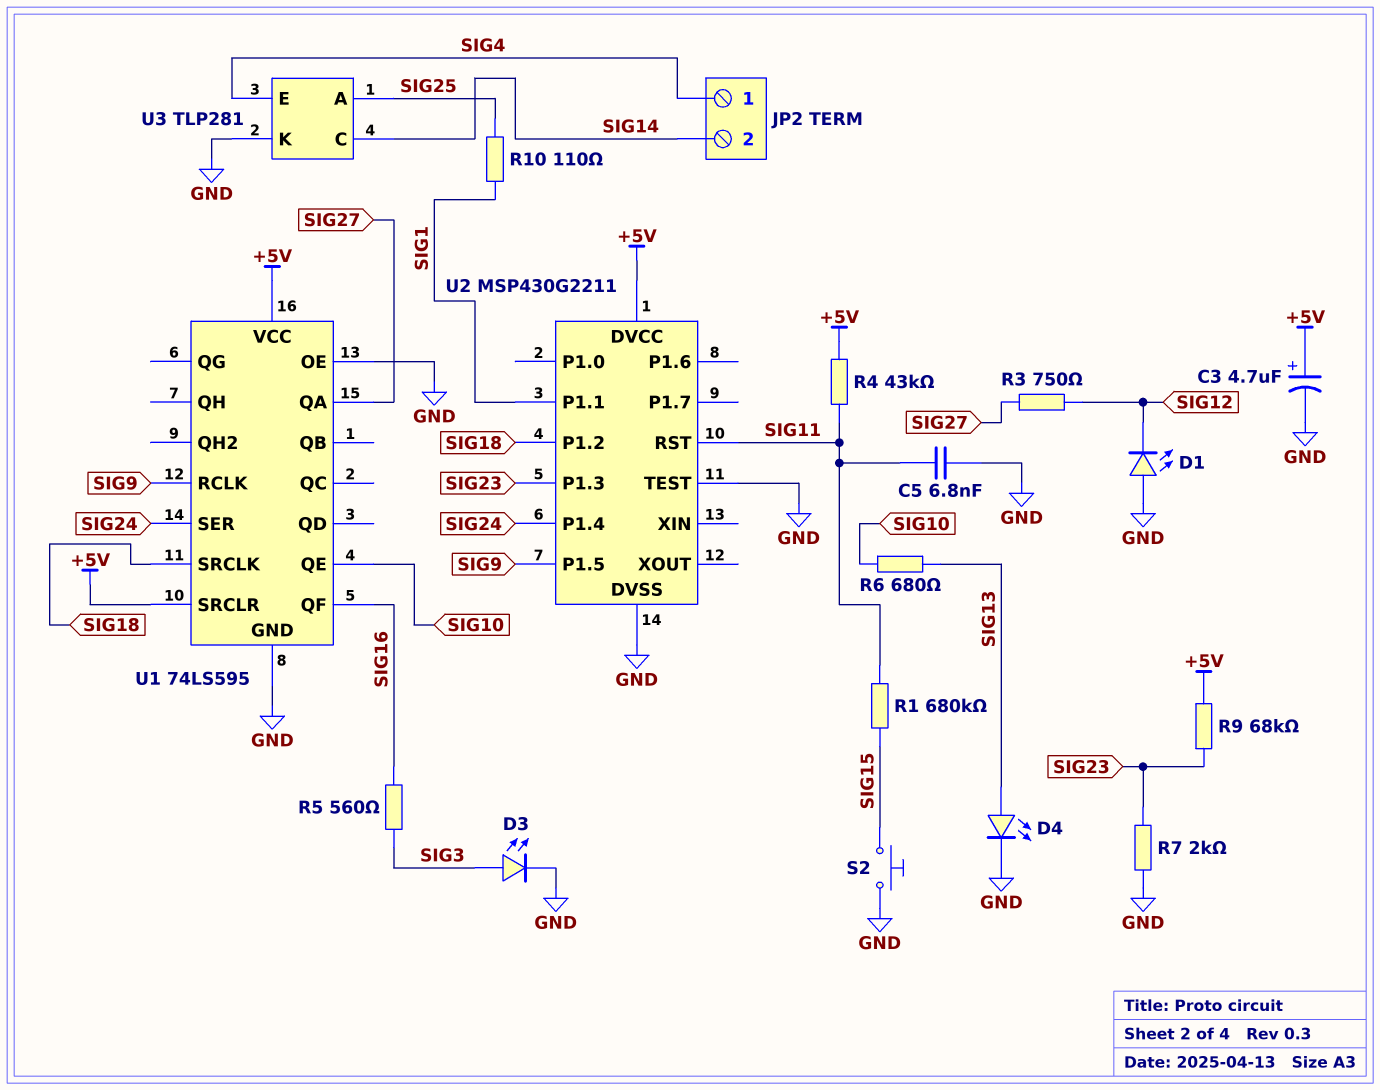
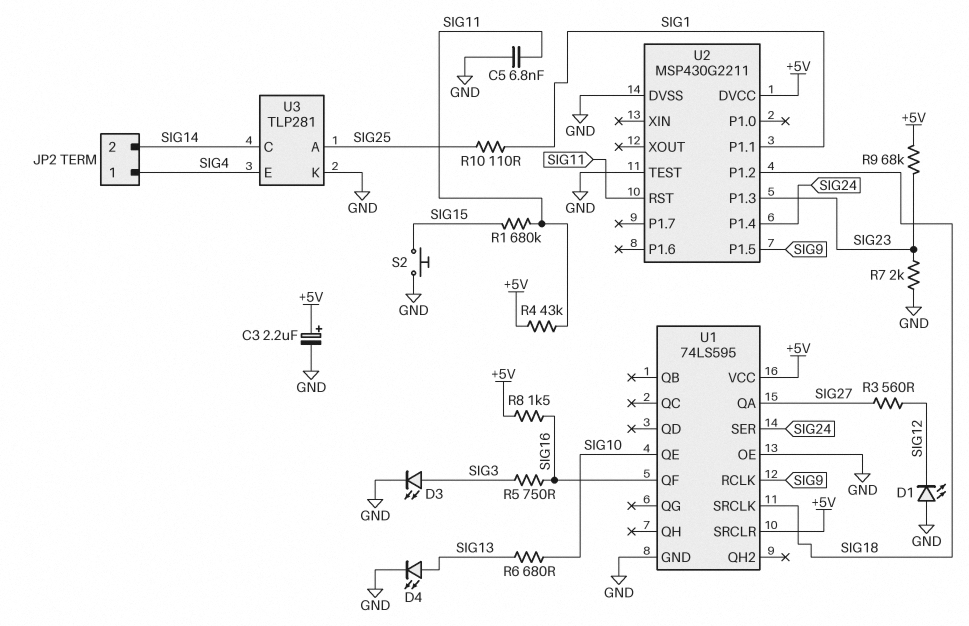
C3: 4.7uF (plus +5V, minus GND) -> 2.2uF (plus +5V, minus GND)
R3: 750 (SIG12, SIG27) -> 560 (SIG12, SIG27)
R5: 560 (SIG3, SIG16) -> 750 (SIG3, SIG16)
R8: none -> 1.5k (+5V, SIG16)

